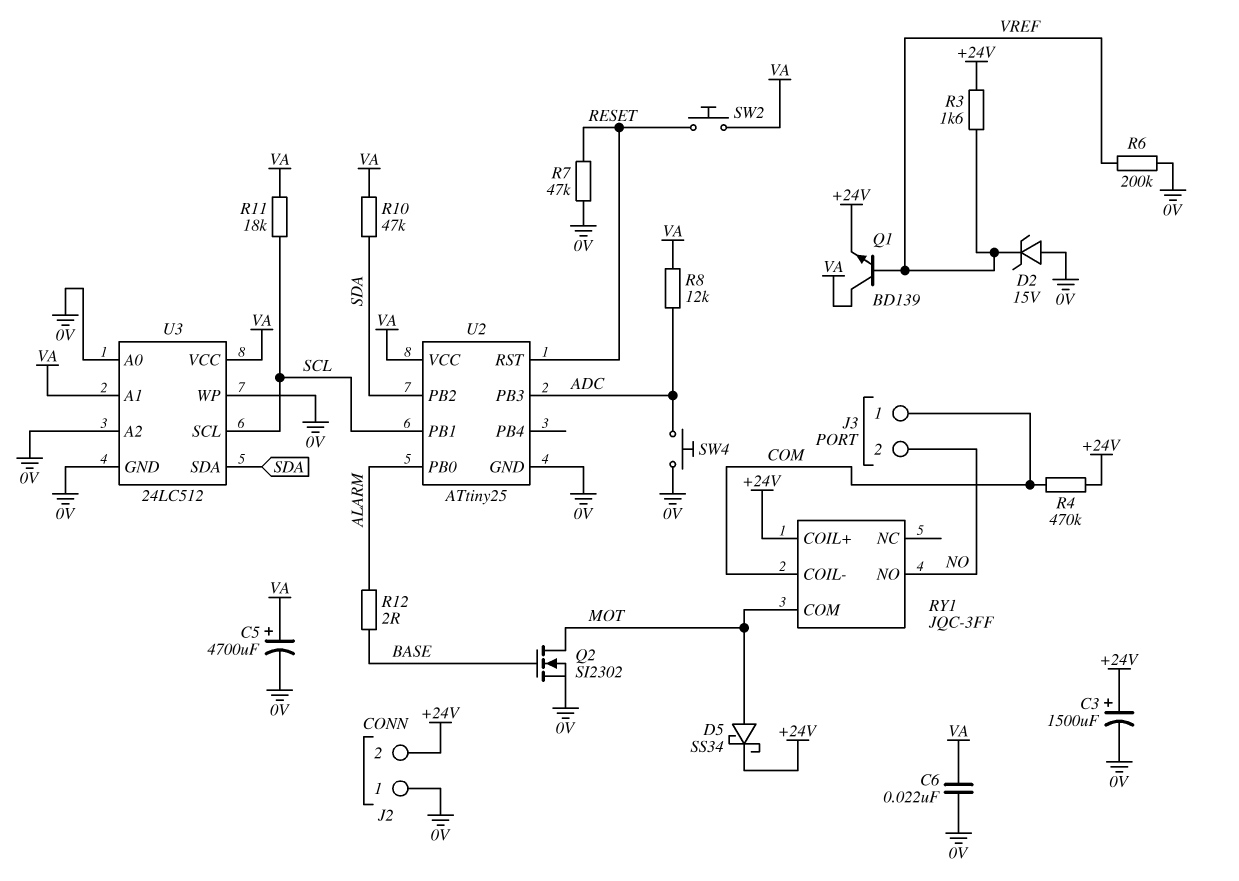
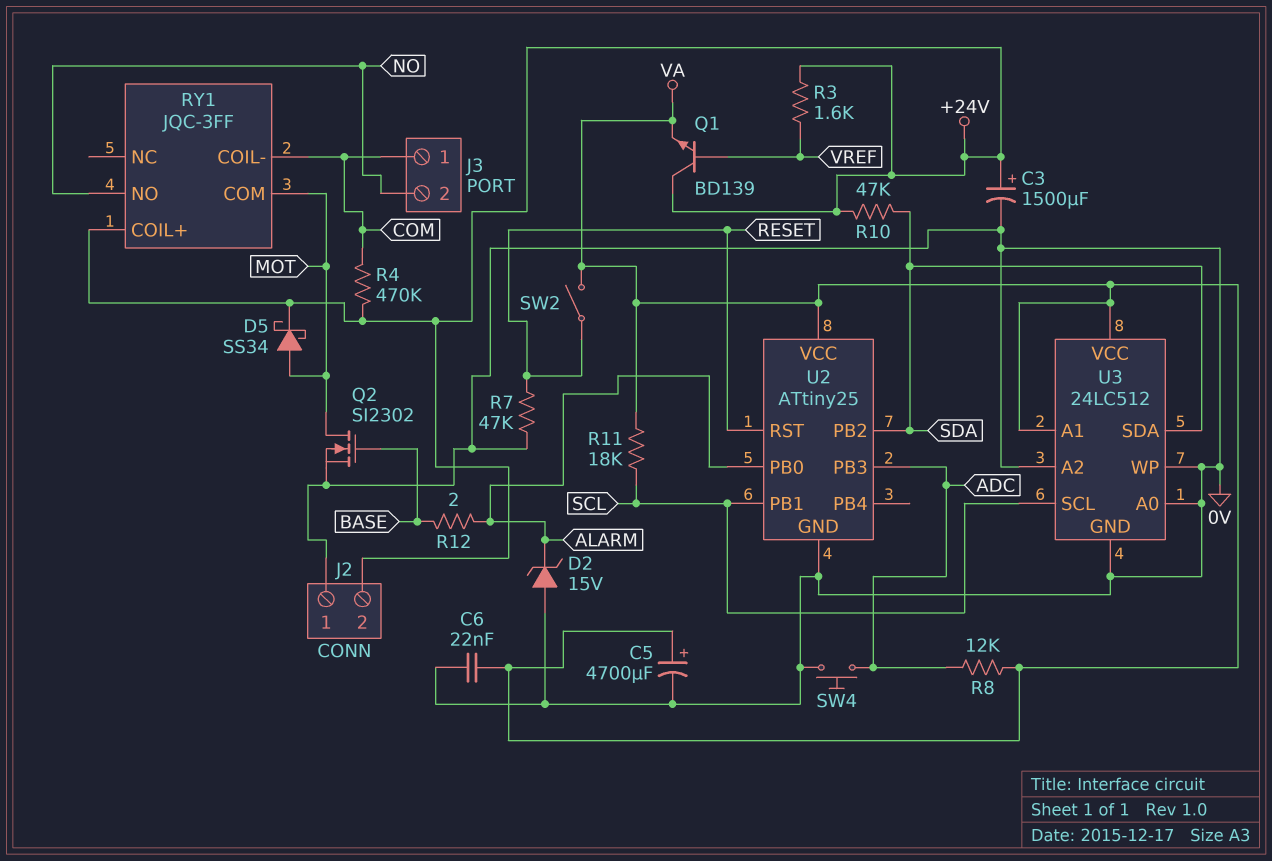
D2: zener 15V (A 0V, K VREF) -> zener 15V (A 0V, K ALARM)
Q1: NPN BD139 (B VREF, C VA, E +24V) -> NPN BD139 (B VREF, C +24V, E VA)
R6: 200k (0V, VREF) -> none
R10: 47k (SDA, VA) -> 47k (+24V, SDA)
SW2: button (RESET, VA) -> switch (RESET, VA)

